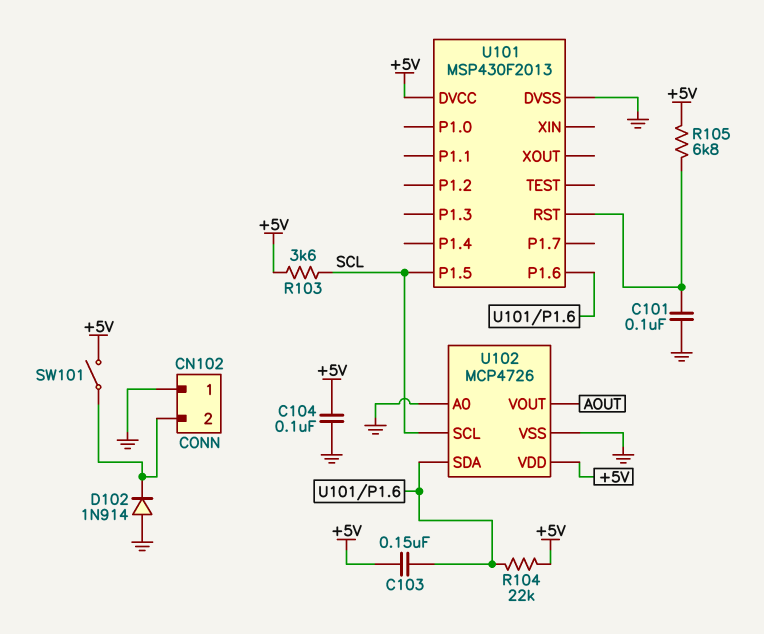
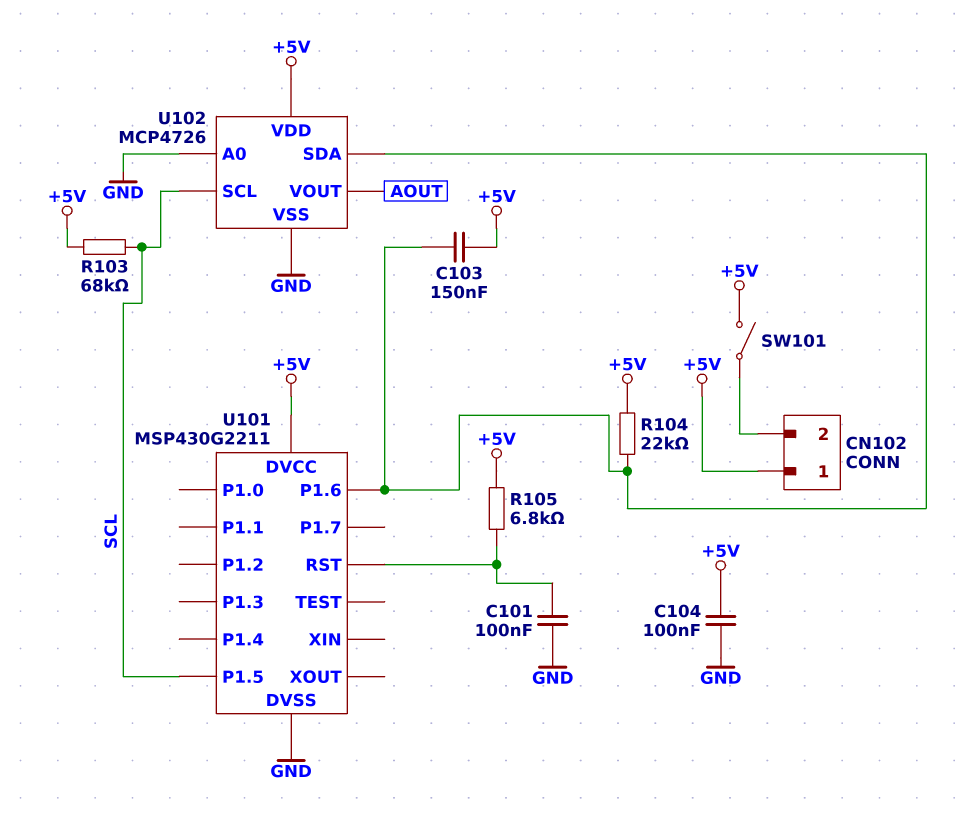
CN102 pin 1: GND -> +5V
D102: diode 1N914 (A GND, K CN102/2) -> none
R103: 3.6k (+5V, SCL) -> 68k (+5V, SCL)
U101: MSP430F2013 -> MSP430G2211

